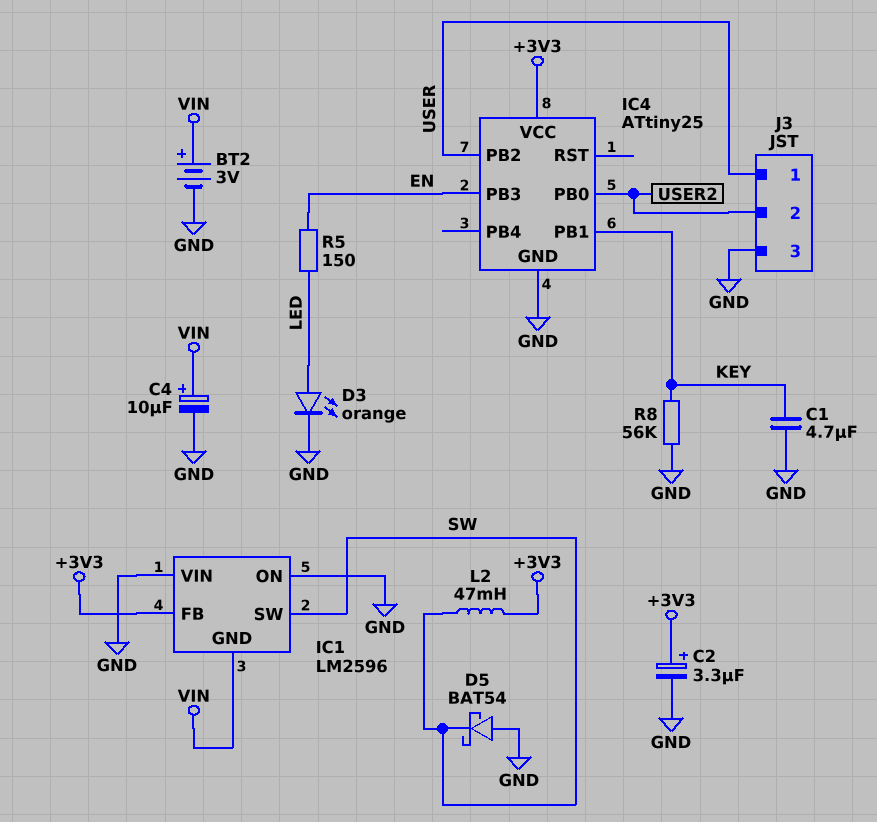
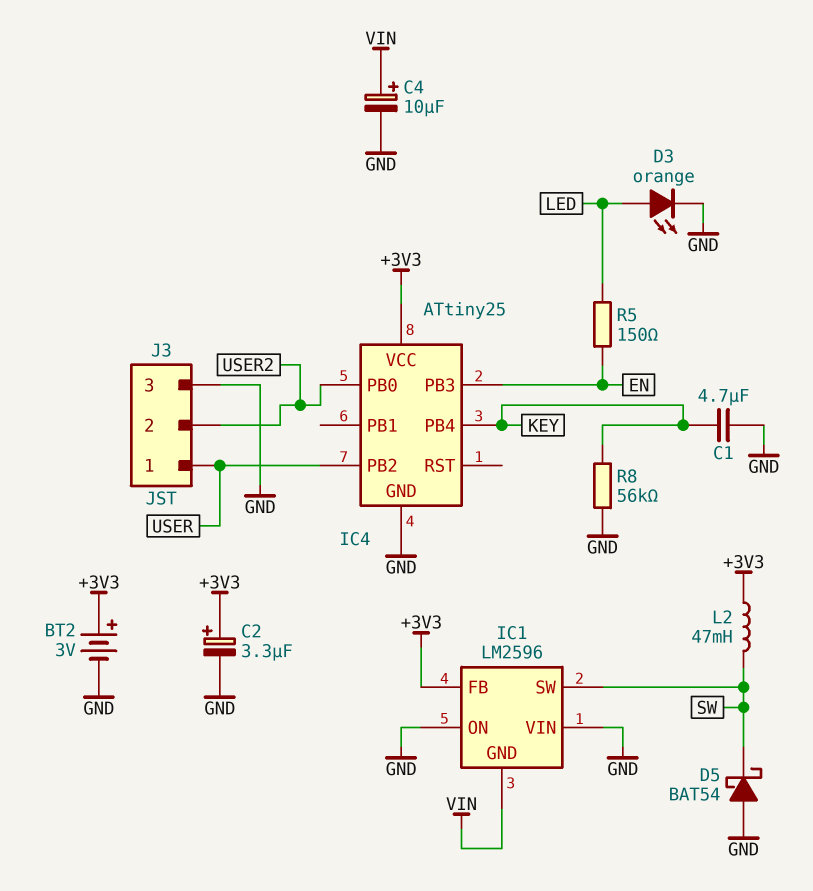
BT2: 3V (plus VIN, minus GND) -> 3V (plus +3V3, minus GND)
IC4 pin PB1: KEY -> none
IC4 pin PB4: none -> KEY

